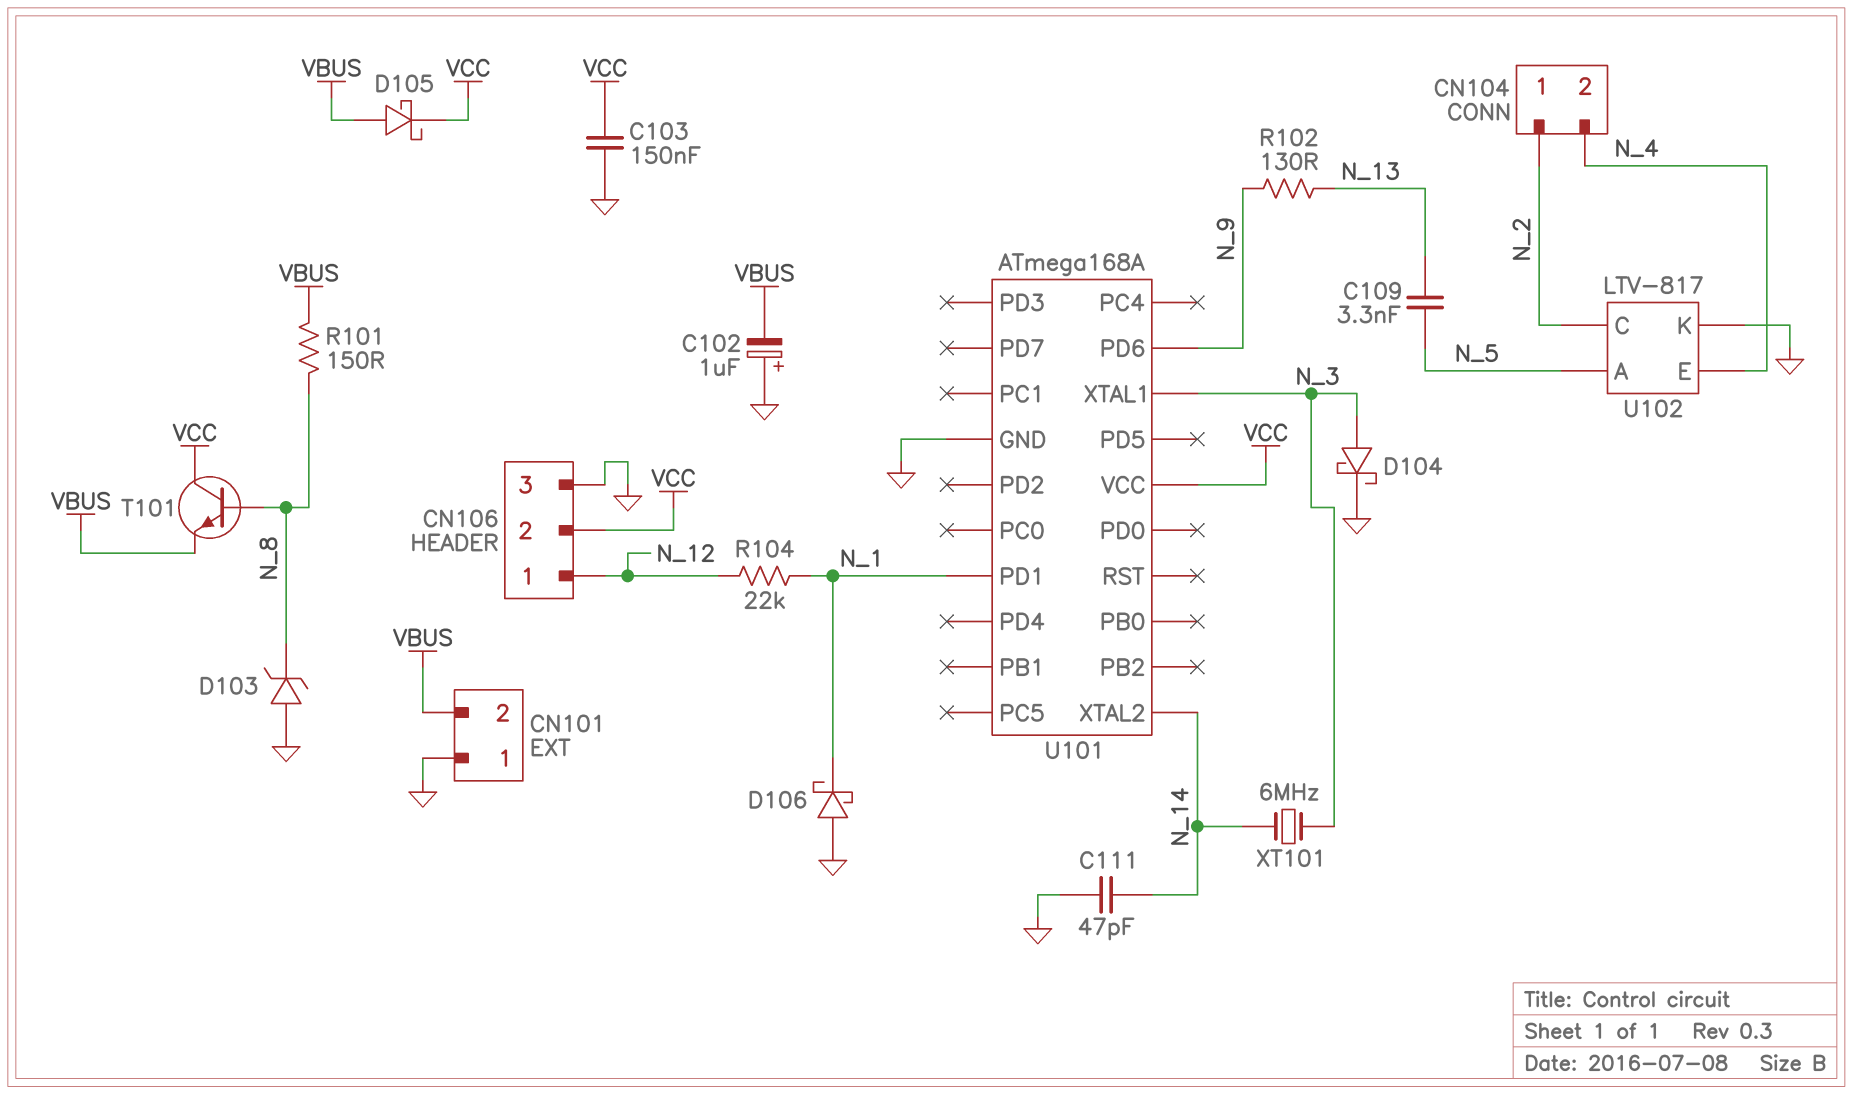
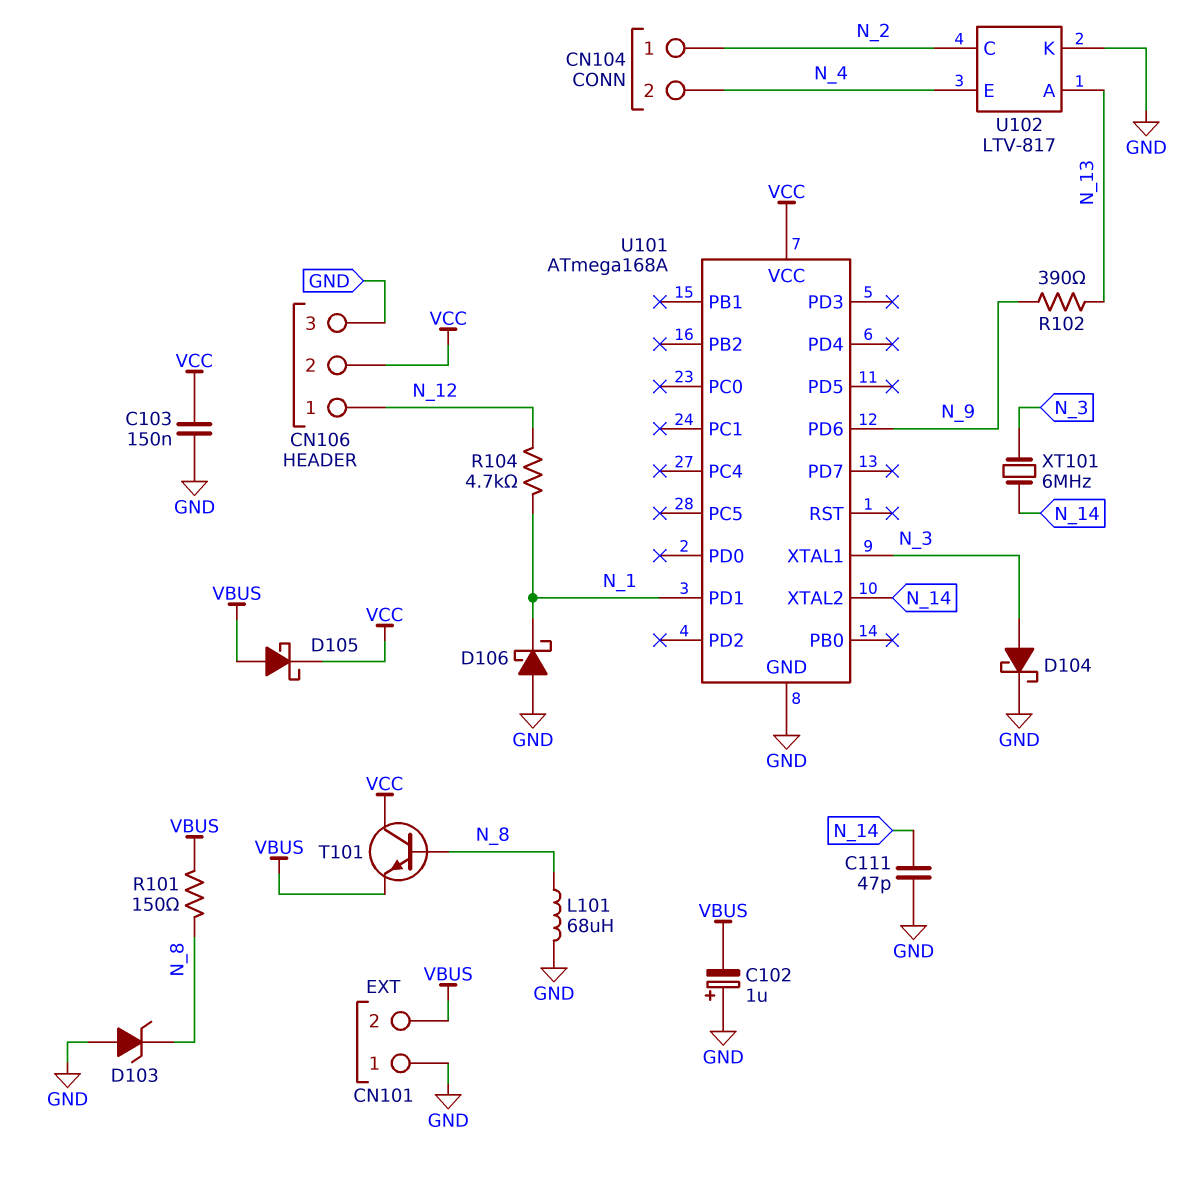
C109: 3.3nF (N_5, N_13) -> none
L101: none -> 68uH (GND, N_8)
R102: 130 (N_9, N_13) -> 390 (N_9, N_13)
R104: 22k (N_1, N_12) -> 4.7k (N_1, N_12)
U102 pin A: N_5 -> N_13

